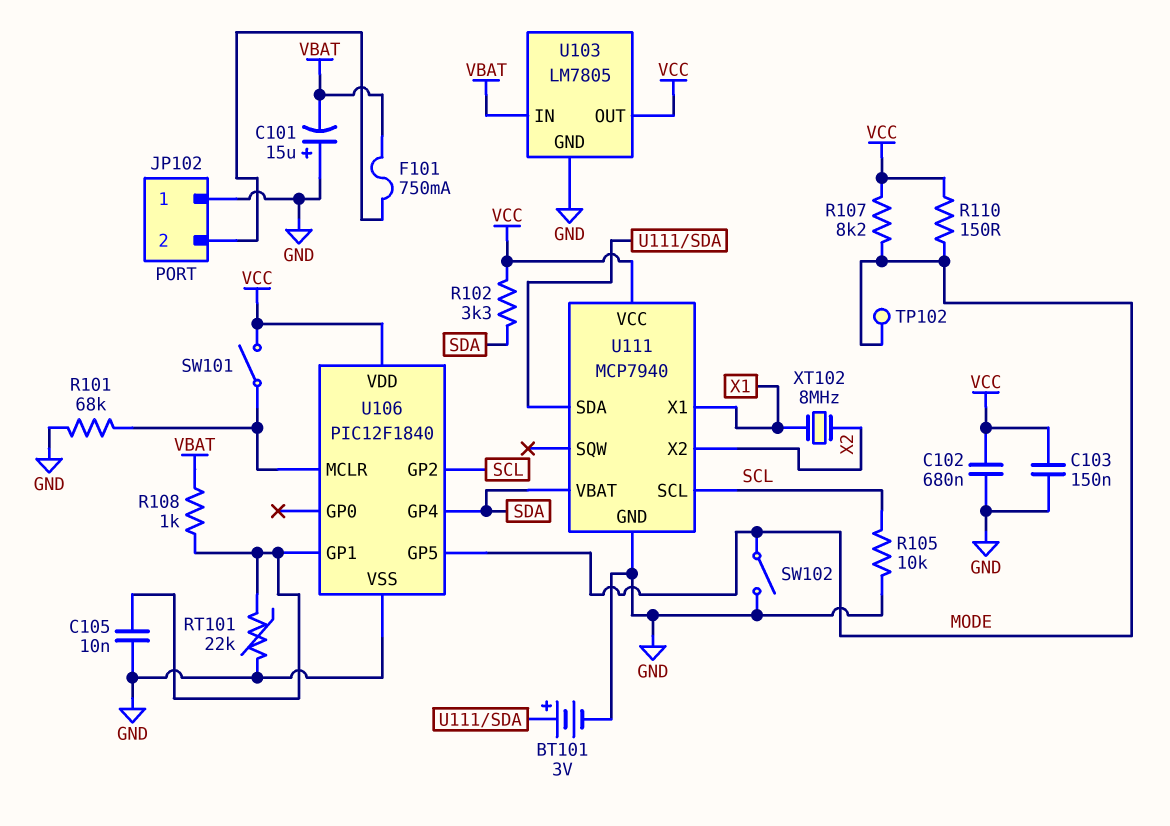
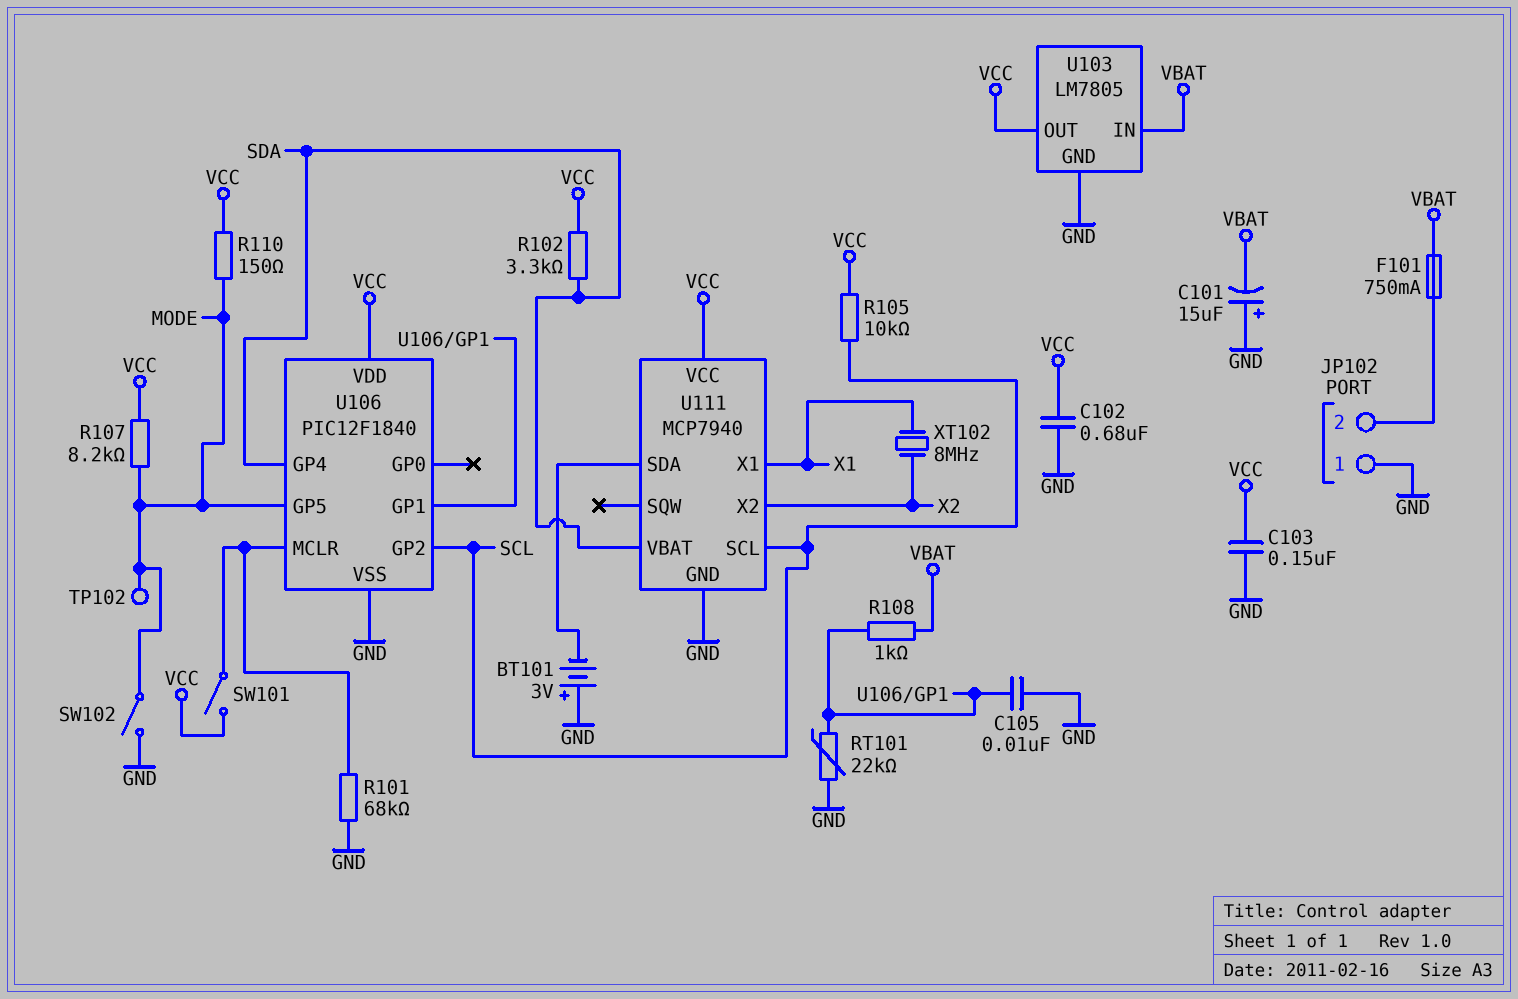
BT101: 3V (plus U111/SDA, minus GND) -> 3V (plus GND, minus U111/SDA)
R105: 10k (GND, SCL) -> 10k (SCL, VCC)

